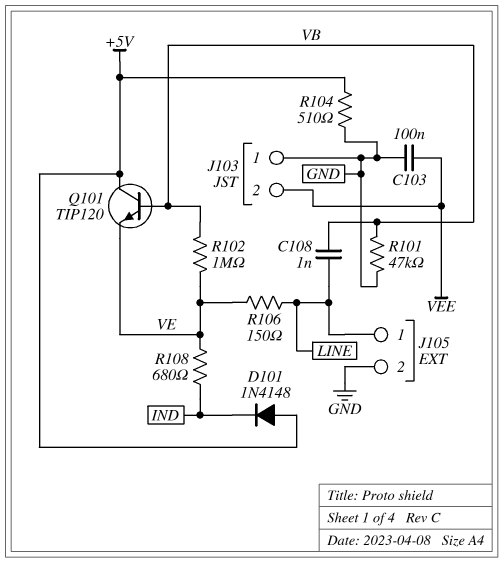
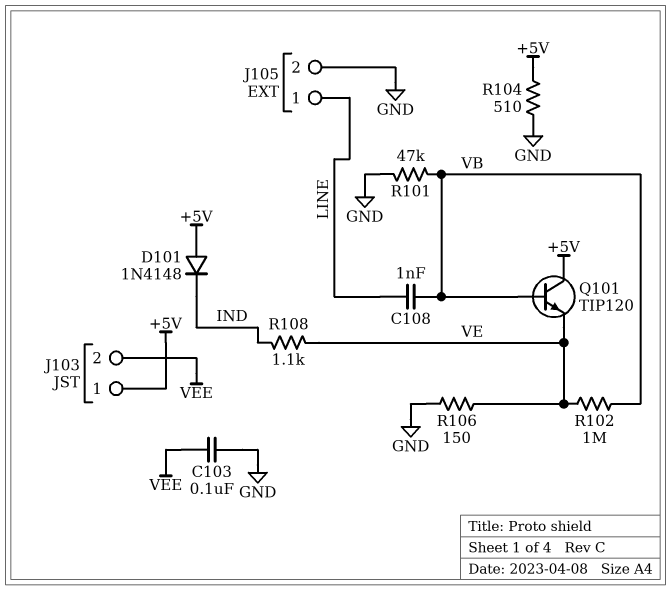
J103 pin 1: GND -> +5V
R106: 150 (LINE, VE) -> 150 (GND, VE)
R108: 680 (IND, VE) -> 1.1k (IND, VE)

